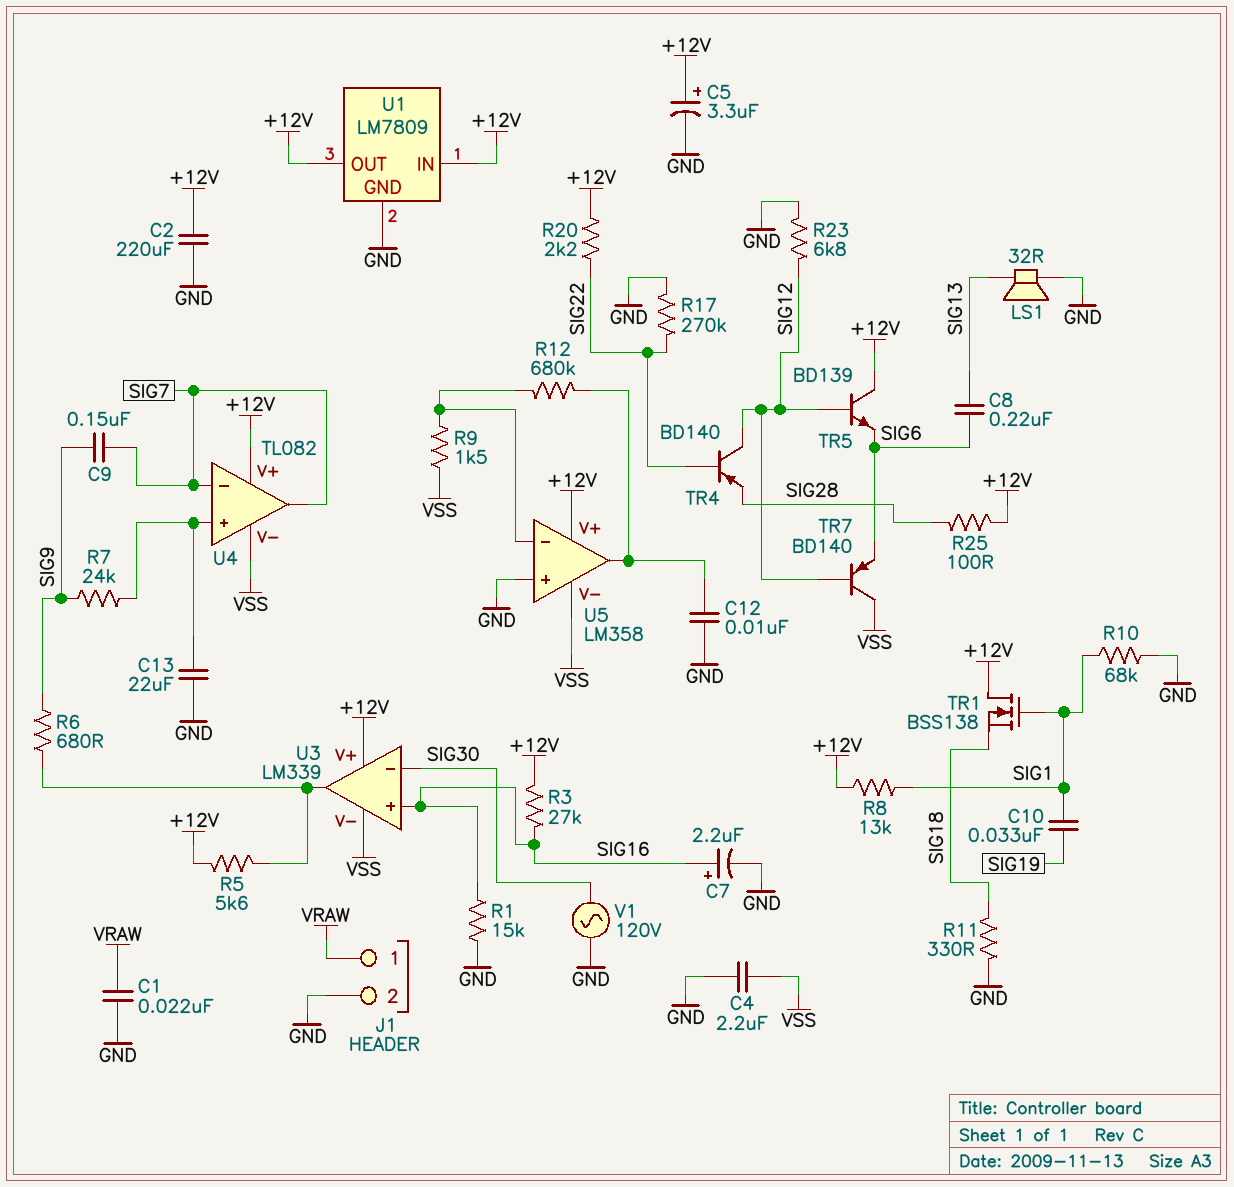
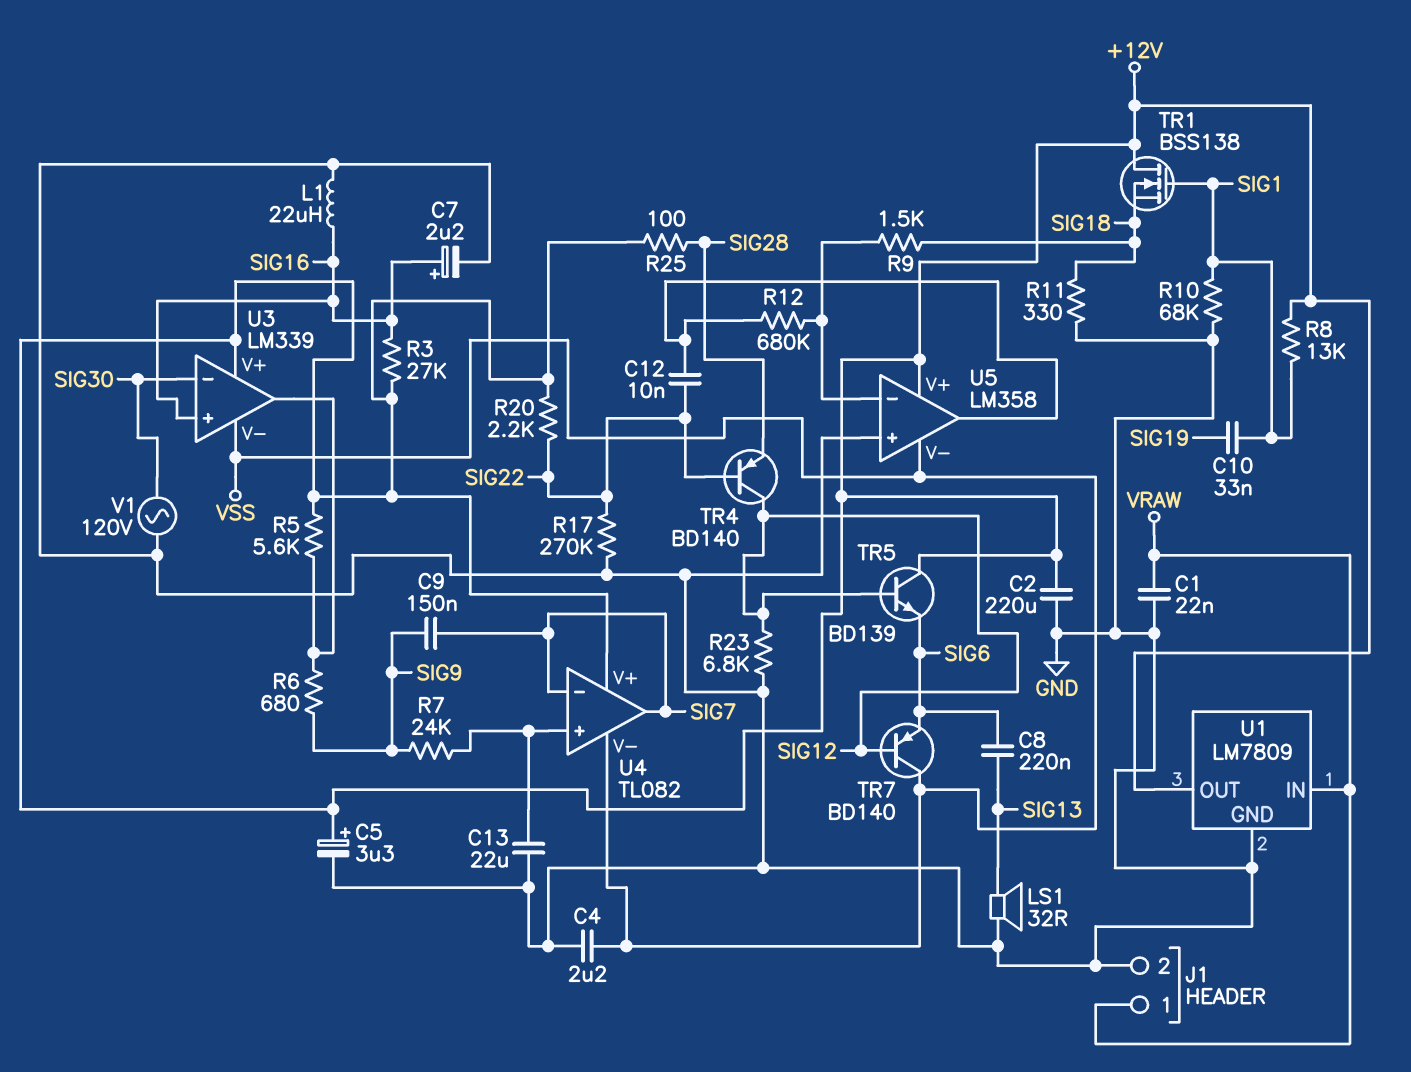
C12: 10nF (GND, U5/out) -> 10nF (SIG22, U5/out)
L1: none -> 22uH (GND, SIG16)
R1: 15k (GND, SIG16) -> none
R9: 1.5k (U5/in-, VSS) -> 1.5k (SIG18, U5/in-)
U1 pin IN: +12V -> VRAW

